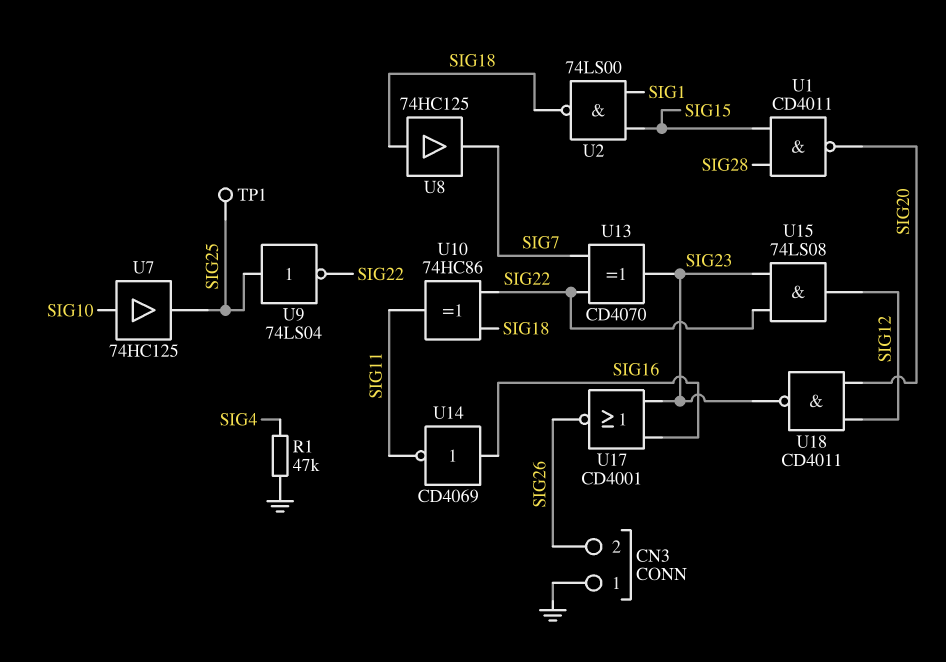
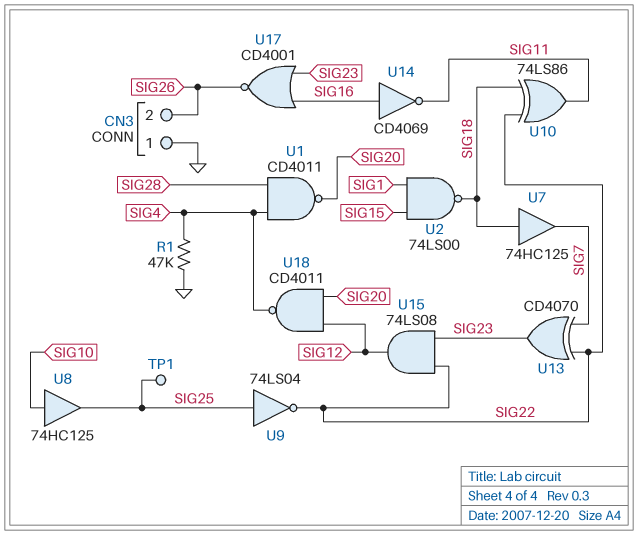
U1: NAND CD4011 (in SIG15, in SIG28, out SIG20) -> NAND CD4011 (in SIG4, in SIG28, out SIG20)
U7: buffer 74HC125 (in SIG10, out SIG25) -> buffer 74HC125 (in SIG18, out SIG7)
U8: buffer 74HC125 (in SIG18, out SIG7) -> buffer 74HC125 (in SIG10, out SIG25)
U10: XOR 74HC86 (in SIG18, in SIG22, out SIG11) -> XOR 74LS86 (in SIG18, in SIG22, out SIG11)
U18: NAND CD4011 (in SIG12, in SIG20, out SIG23) -> NAND CD4011 (in SIG12, in SIG20, out SIG4)

